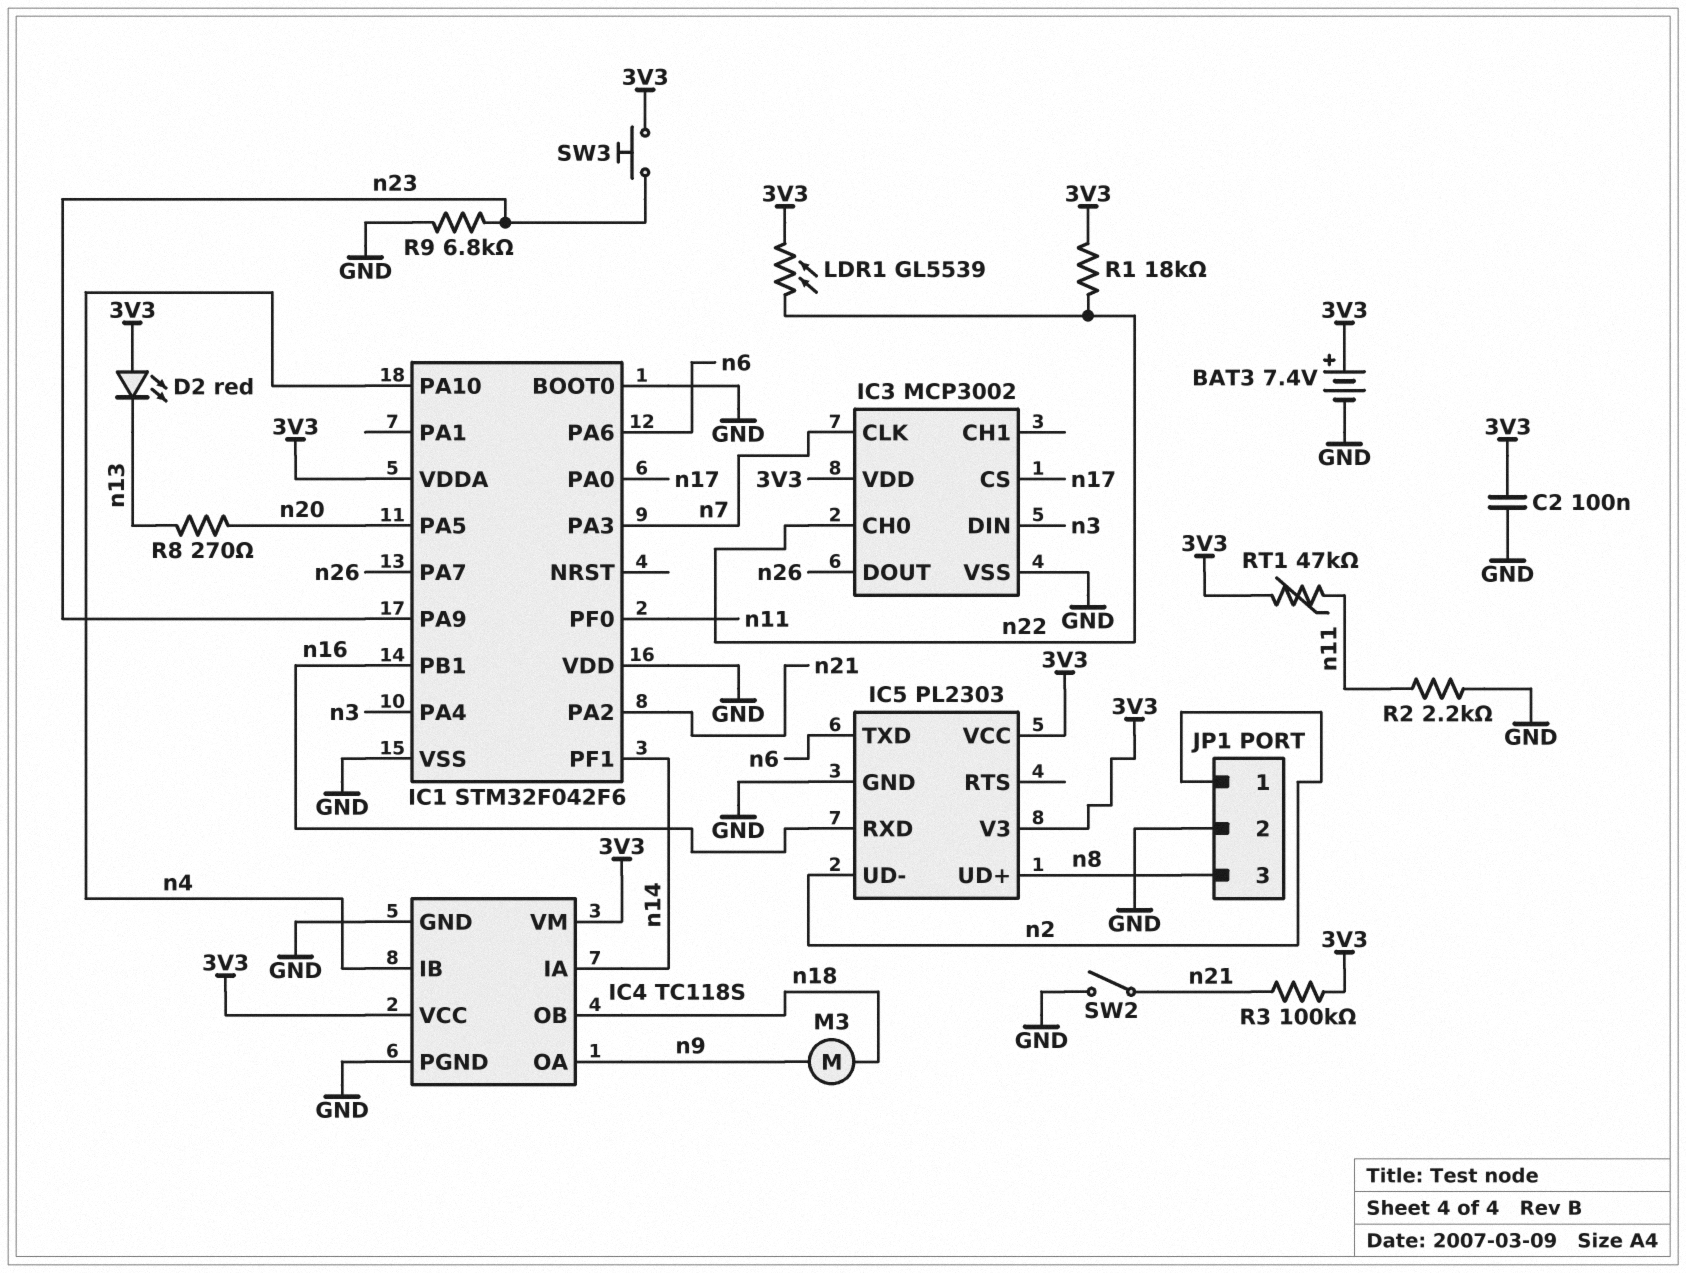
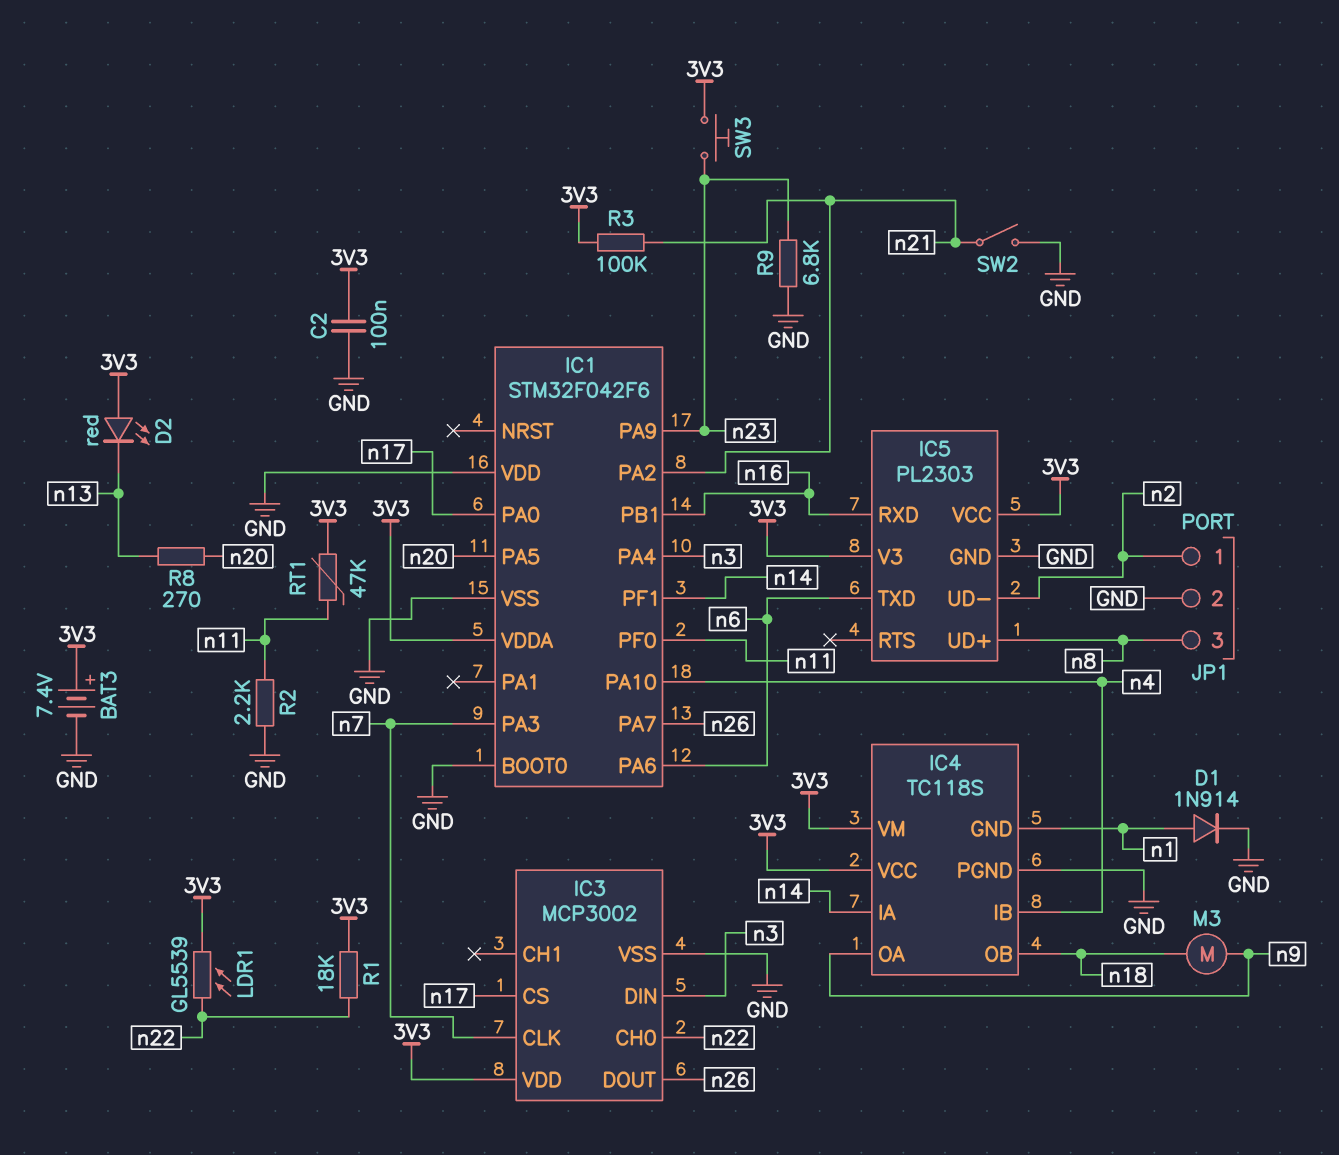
D1: none -> diode 1N914 (A n1, K GND)
IC4 pin GND: GND -> n1

